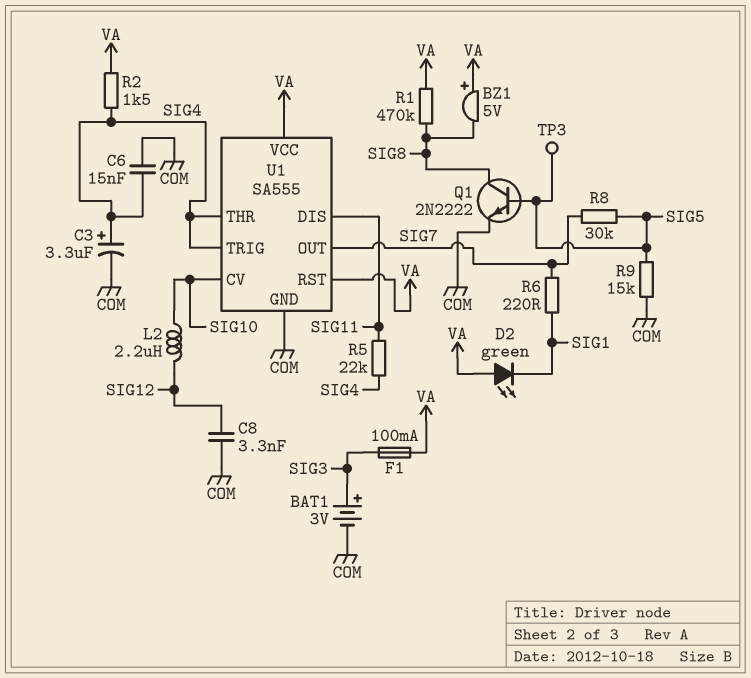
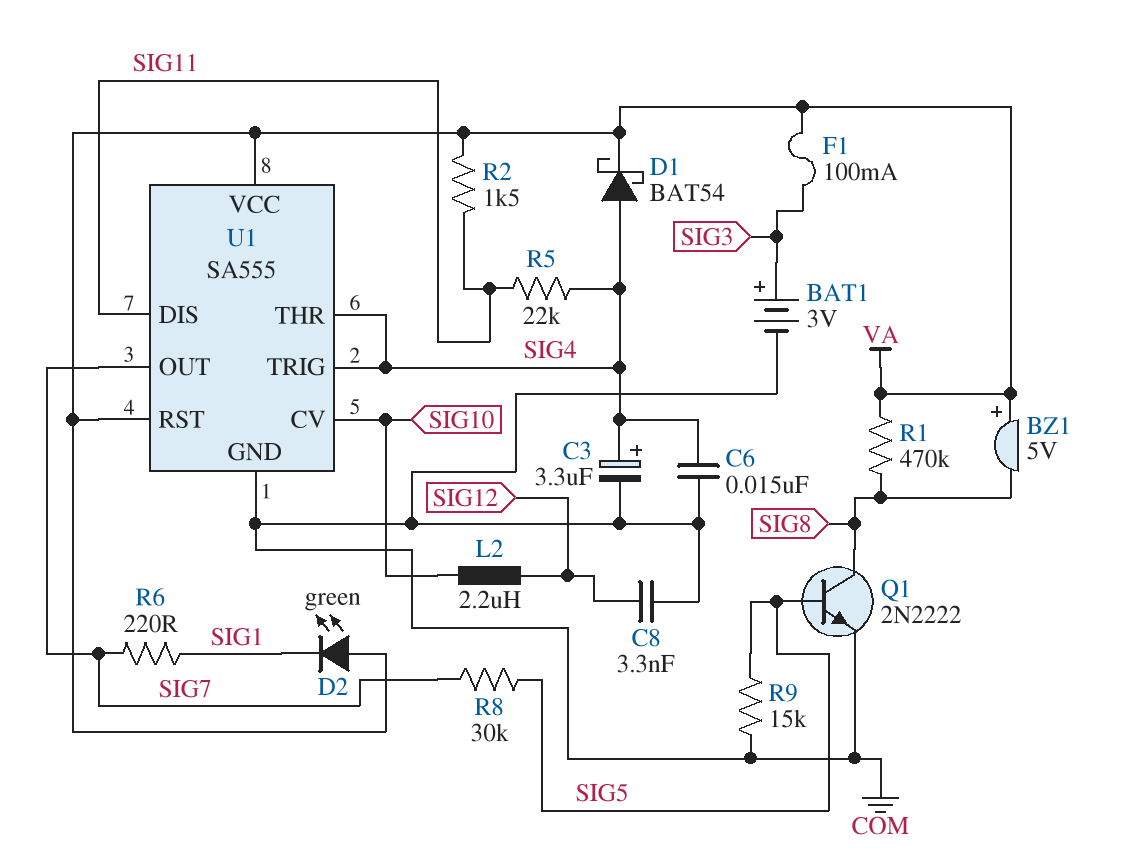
D1: none -> schottky BAT54 (A SIG4, K VA)
R2: 1.5k (SIG4, VA) -> 1.5k (SIG11, VA)
TP3: test point (SIG5) -> none

